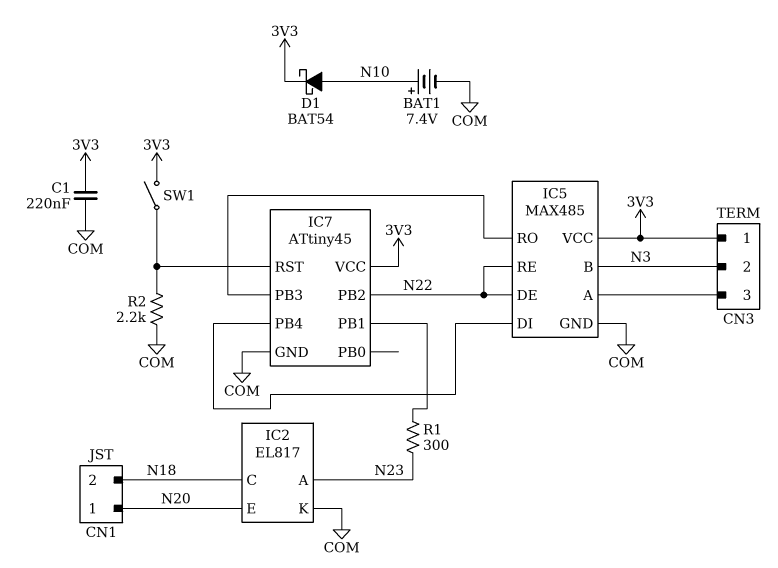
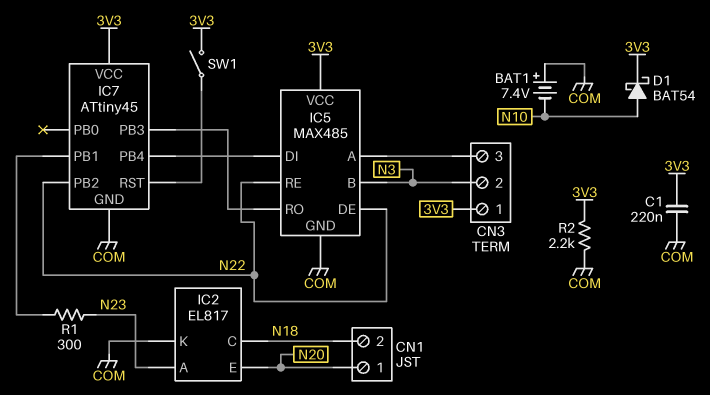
BAT1: 7.4V (plus N10, minus COM) -> 7.4V (plus COM, minus N10)
R2: 2.2k (COM, IC7/RST) -> 2.2k (3V3, COM)

